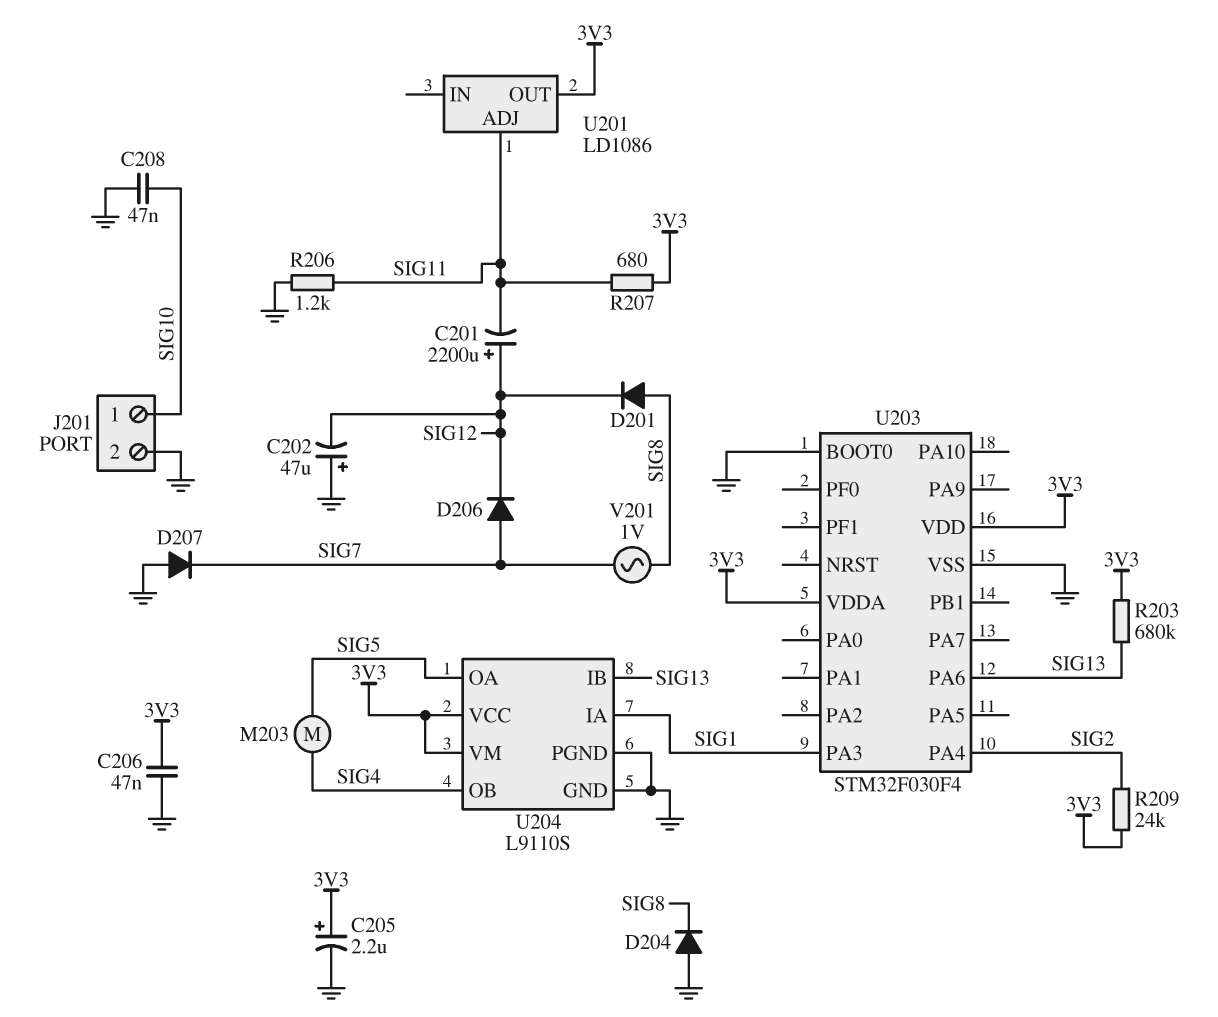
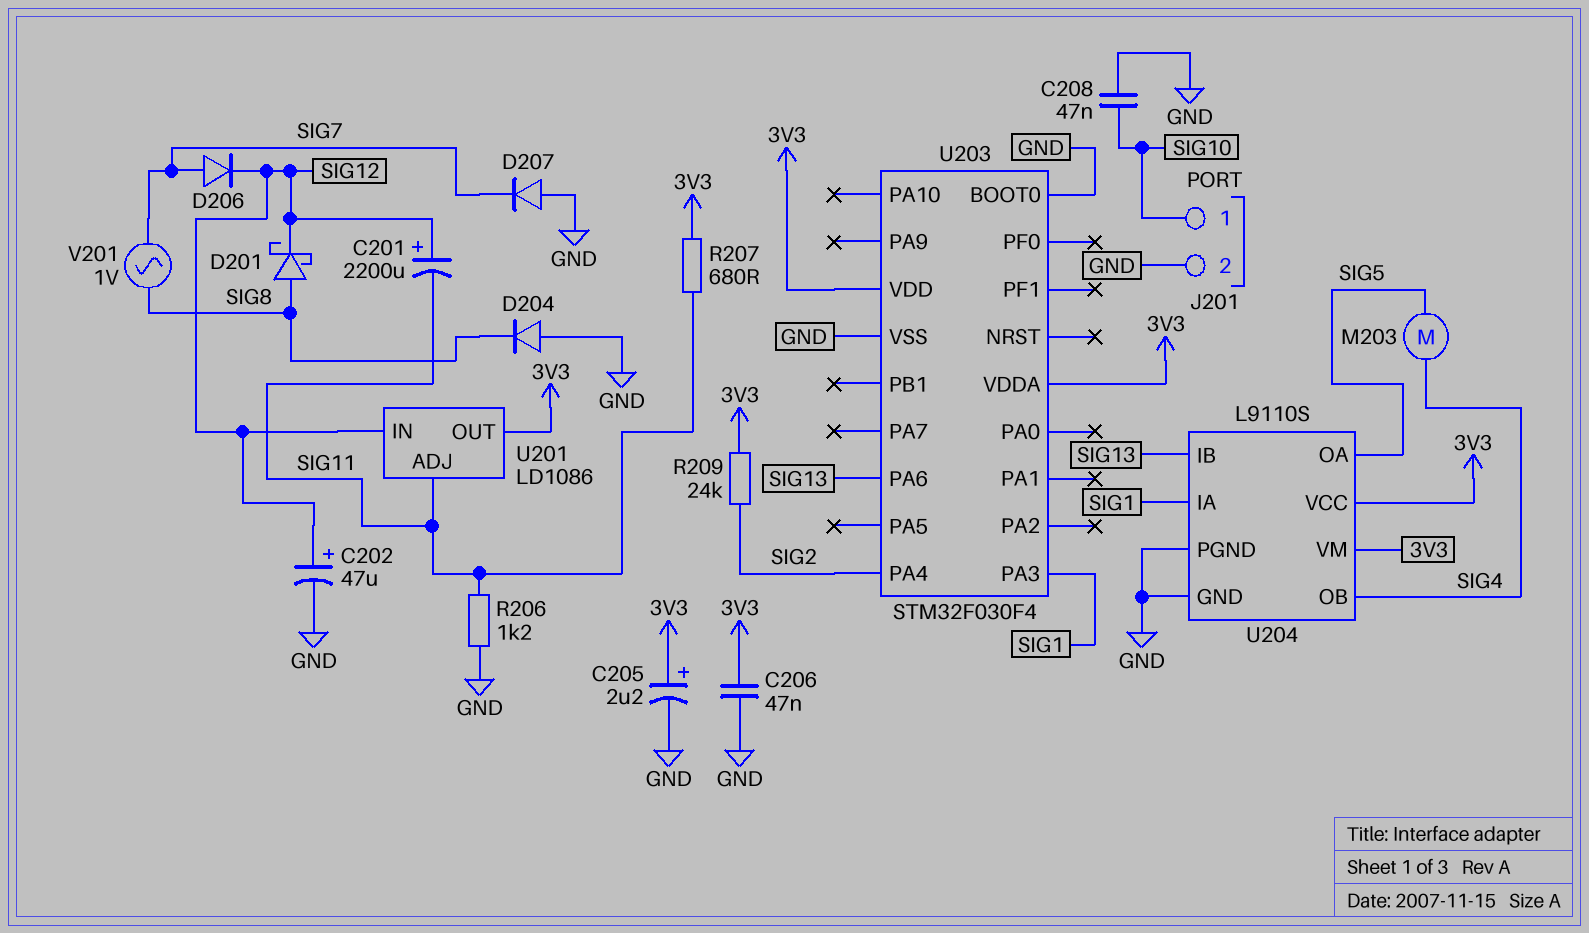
C202: 47uF (plus GND, minus SIG12) -> 47uF (plus SIG12, minus GND)
D201: diode (A SIG8, K SIG12) -> schottky (A SIG8, K SIG12)
R203: 680k (3V3, SIG13) -> none
U201 pin IN: none -> SIG12

